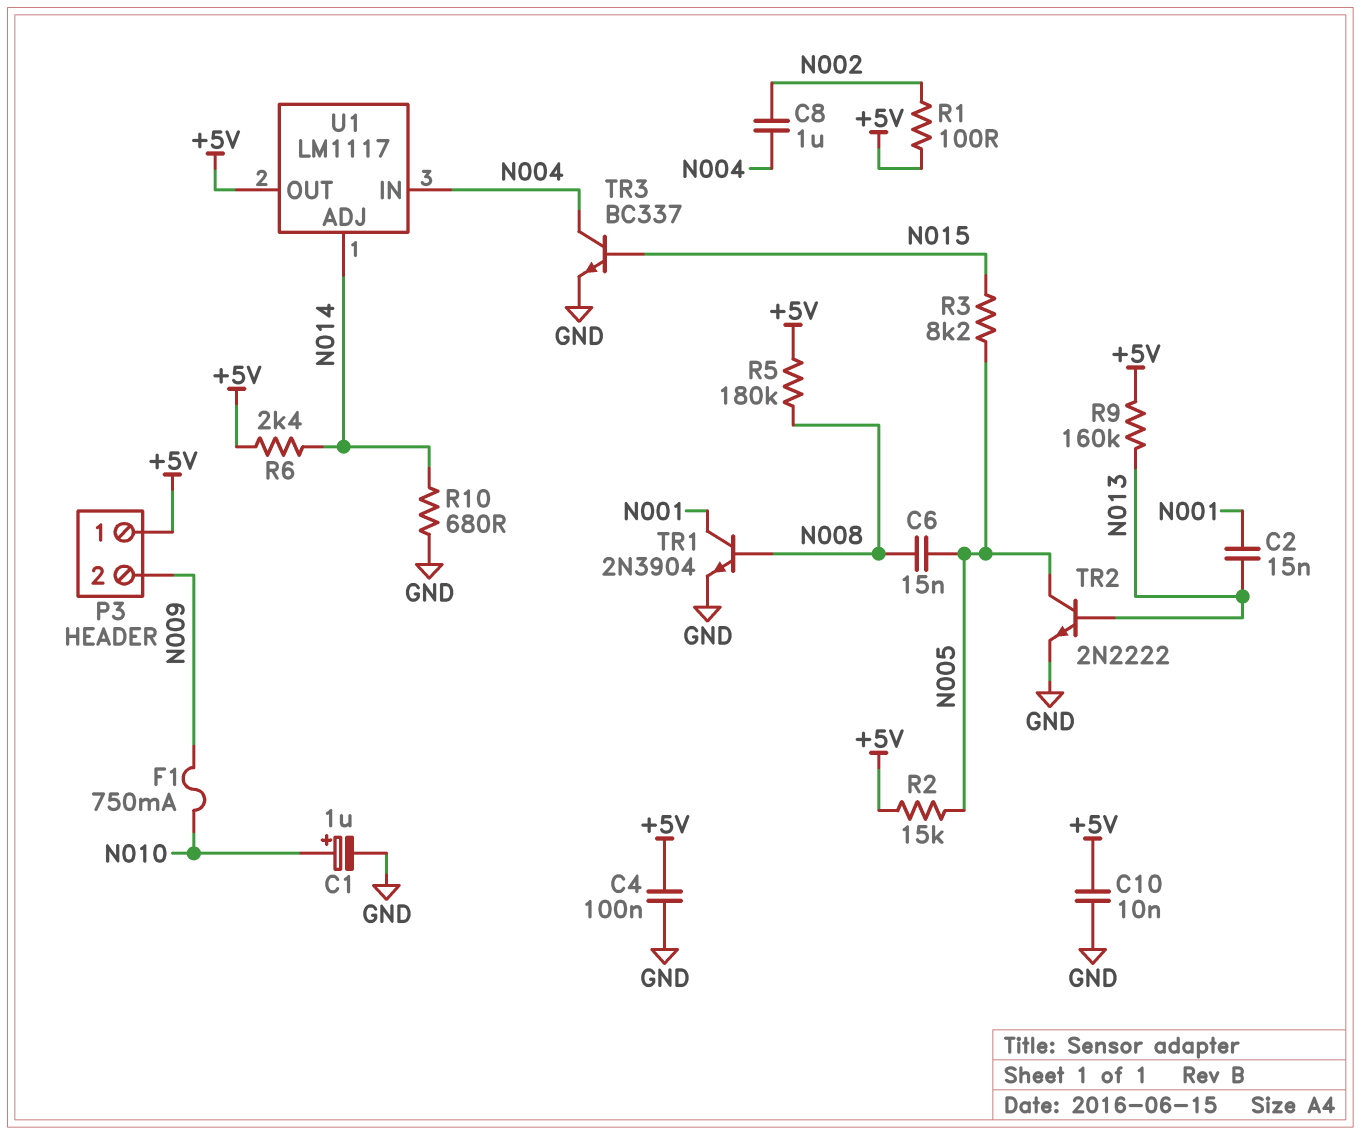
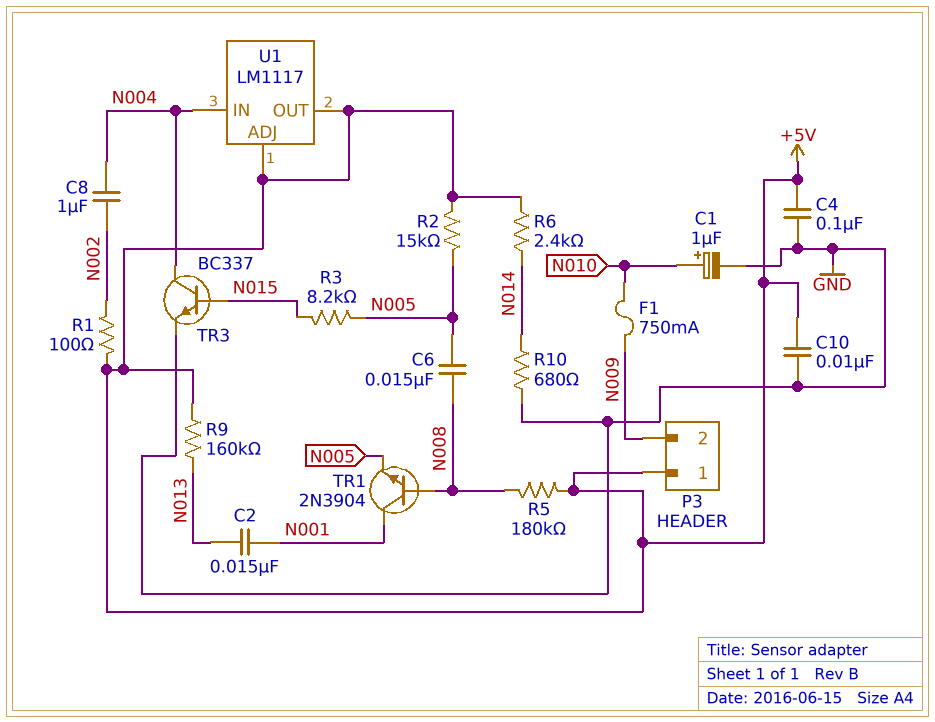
TR1: NPN 2N3904 (B N008, C N001, E GND) -> NPN 2N3904 (B N008, C N001, E N005)
TR2: NPN 2N2222 (B N013, C N005, E GND) -> none
U1 pin ADJ: N014 -> +5V

